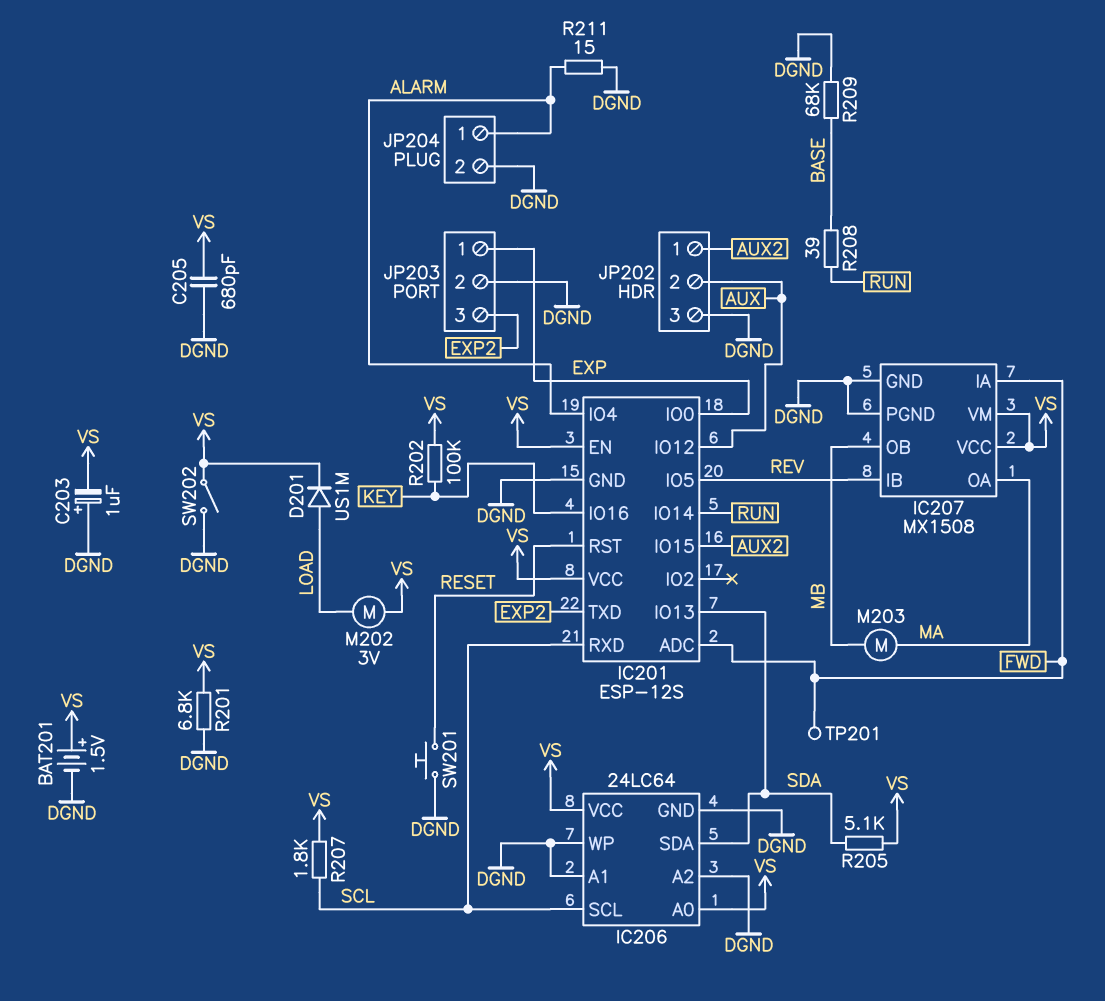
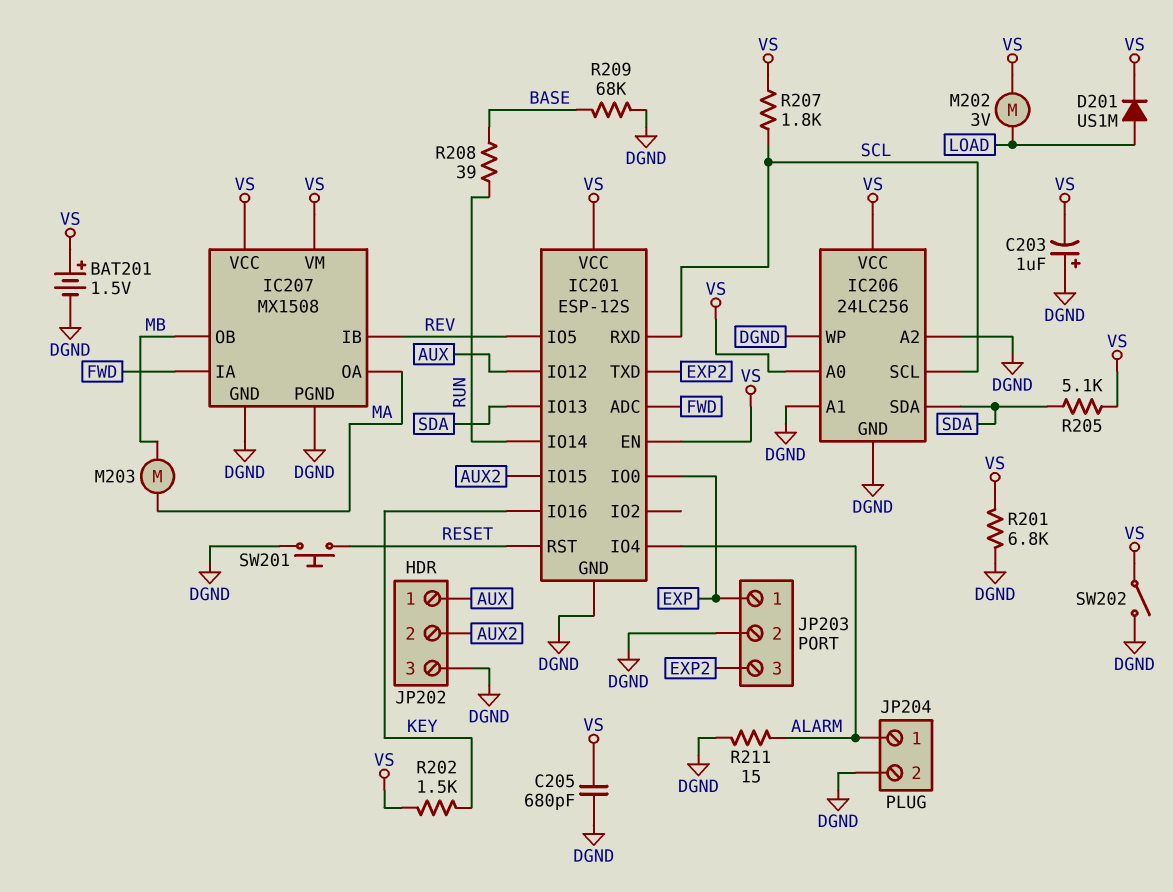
IC206: 24LC64 -> 24LC256
JP202 pin 1: AUX2 -> AUX
JP202 pin 2: AUX -> AUX2
R202: 100k (KEY, VS) -> 1.5k (KEY, VS)
TP201: test point (FWD) -> none

